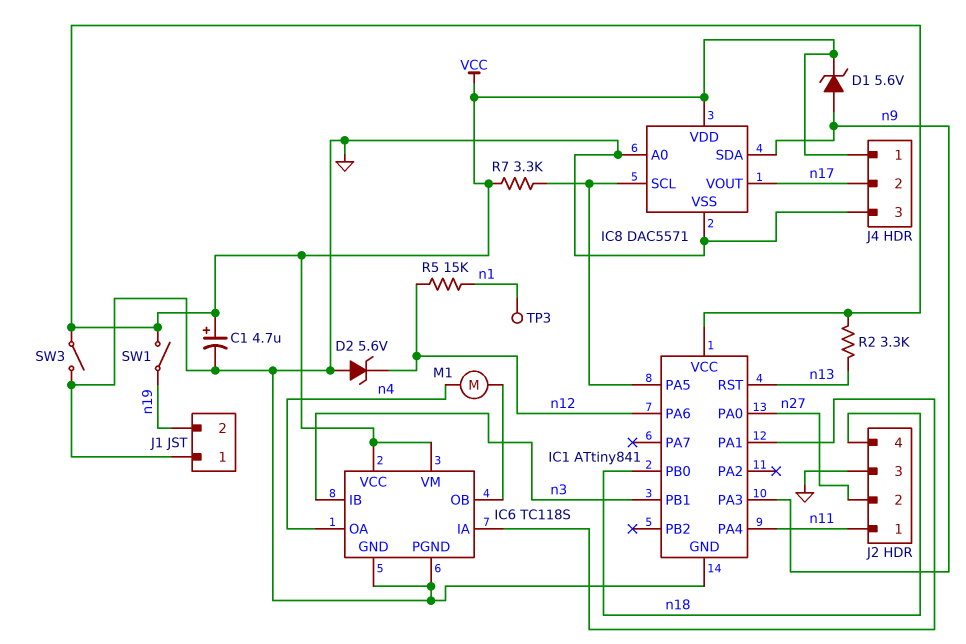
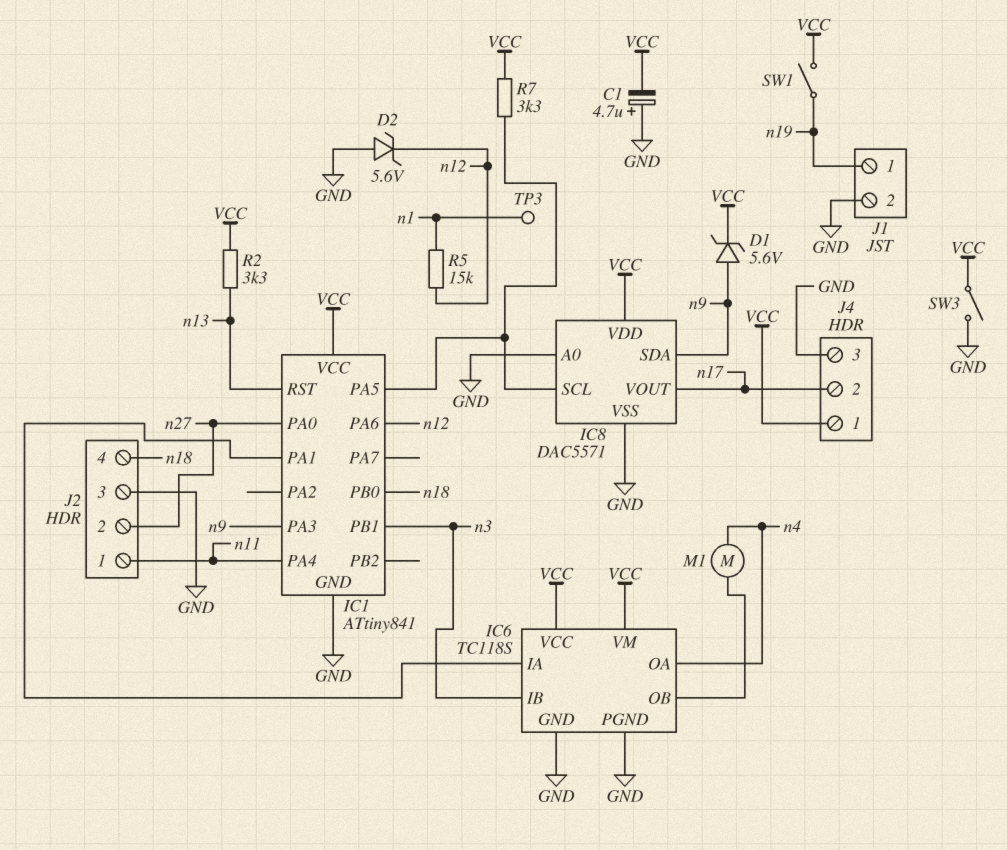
C1: 4.7uF (plus VCC, minus GND) -> 4.7uF (plus GND, minus VCC)
J1 pin 1: GND -> n19
J1 pin 2: n19 -> GND

